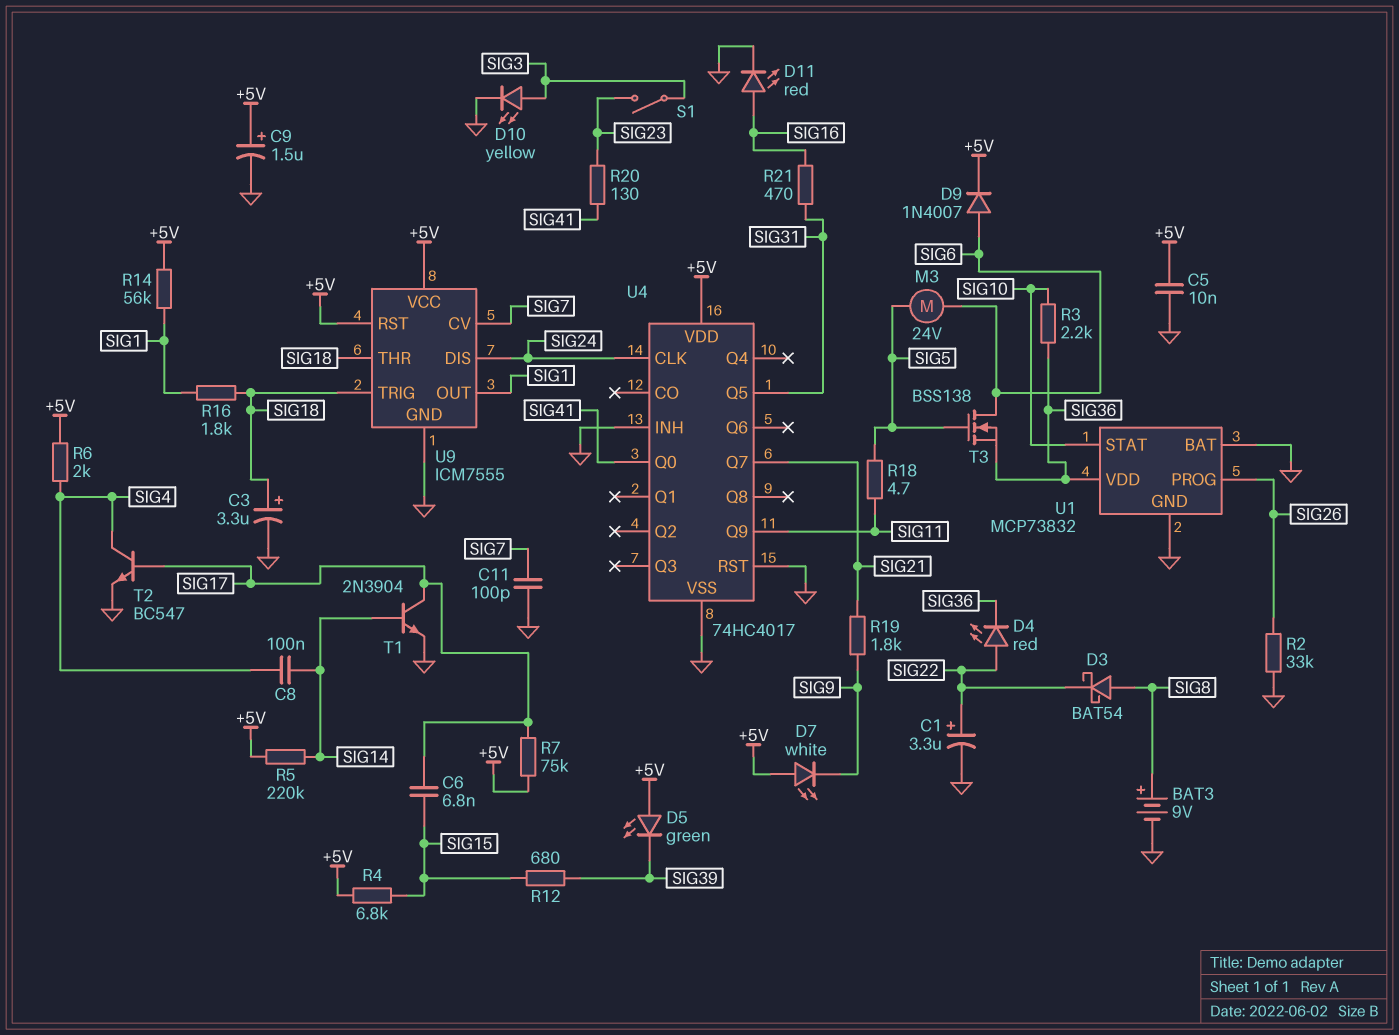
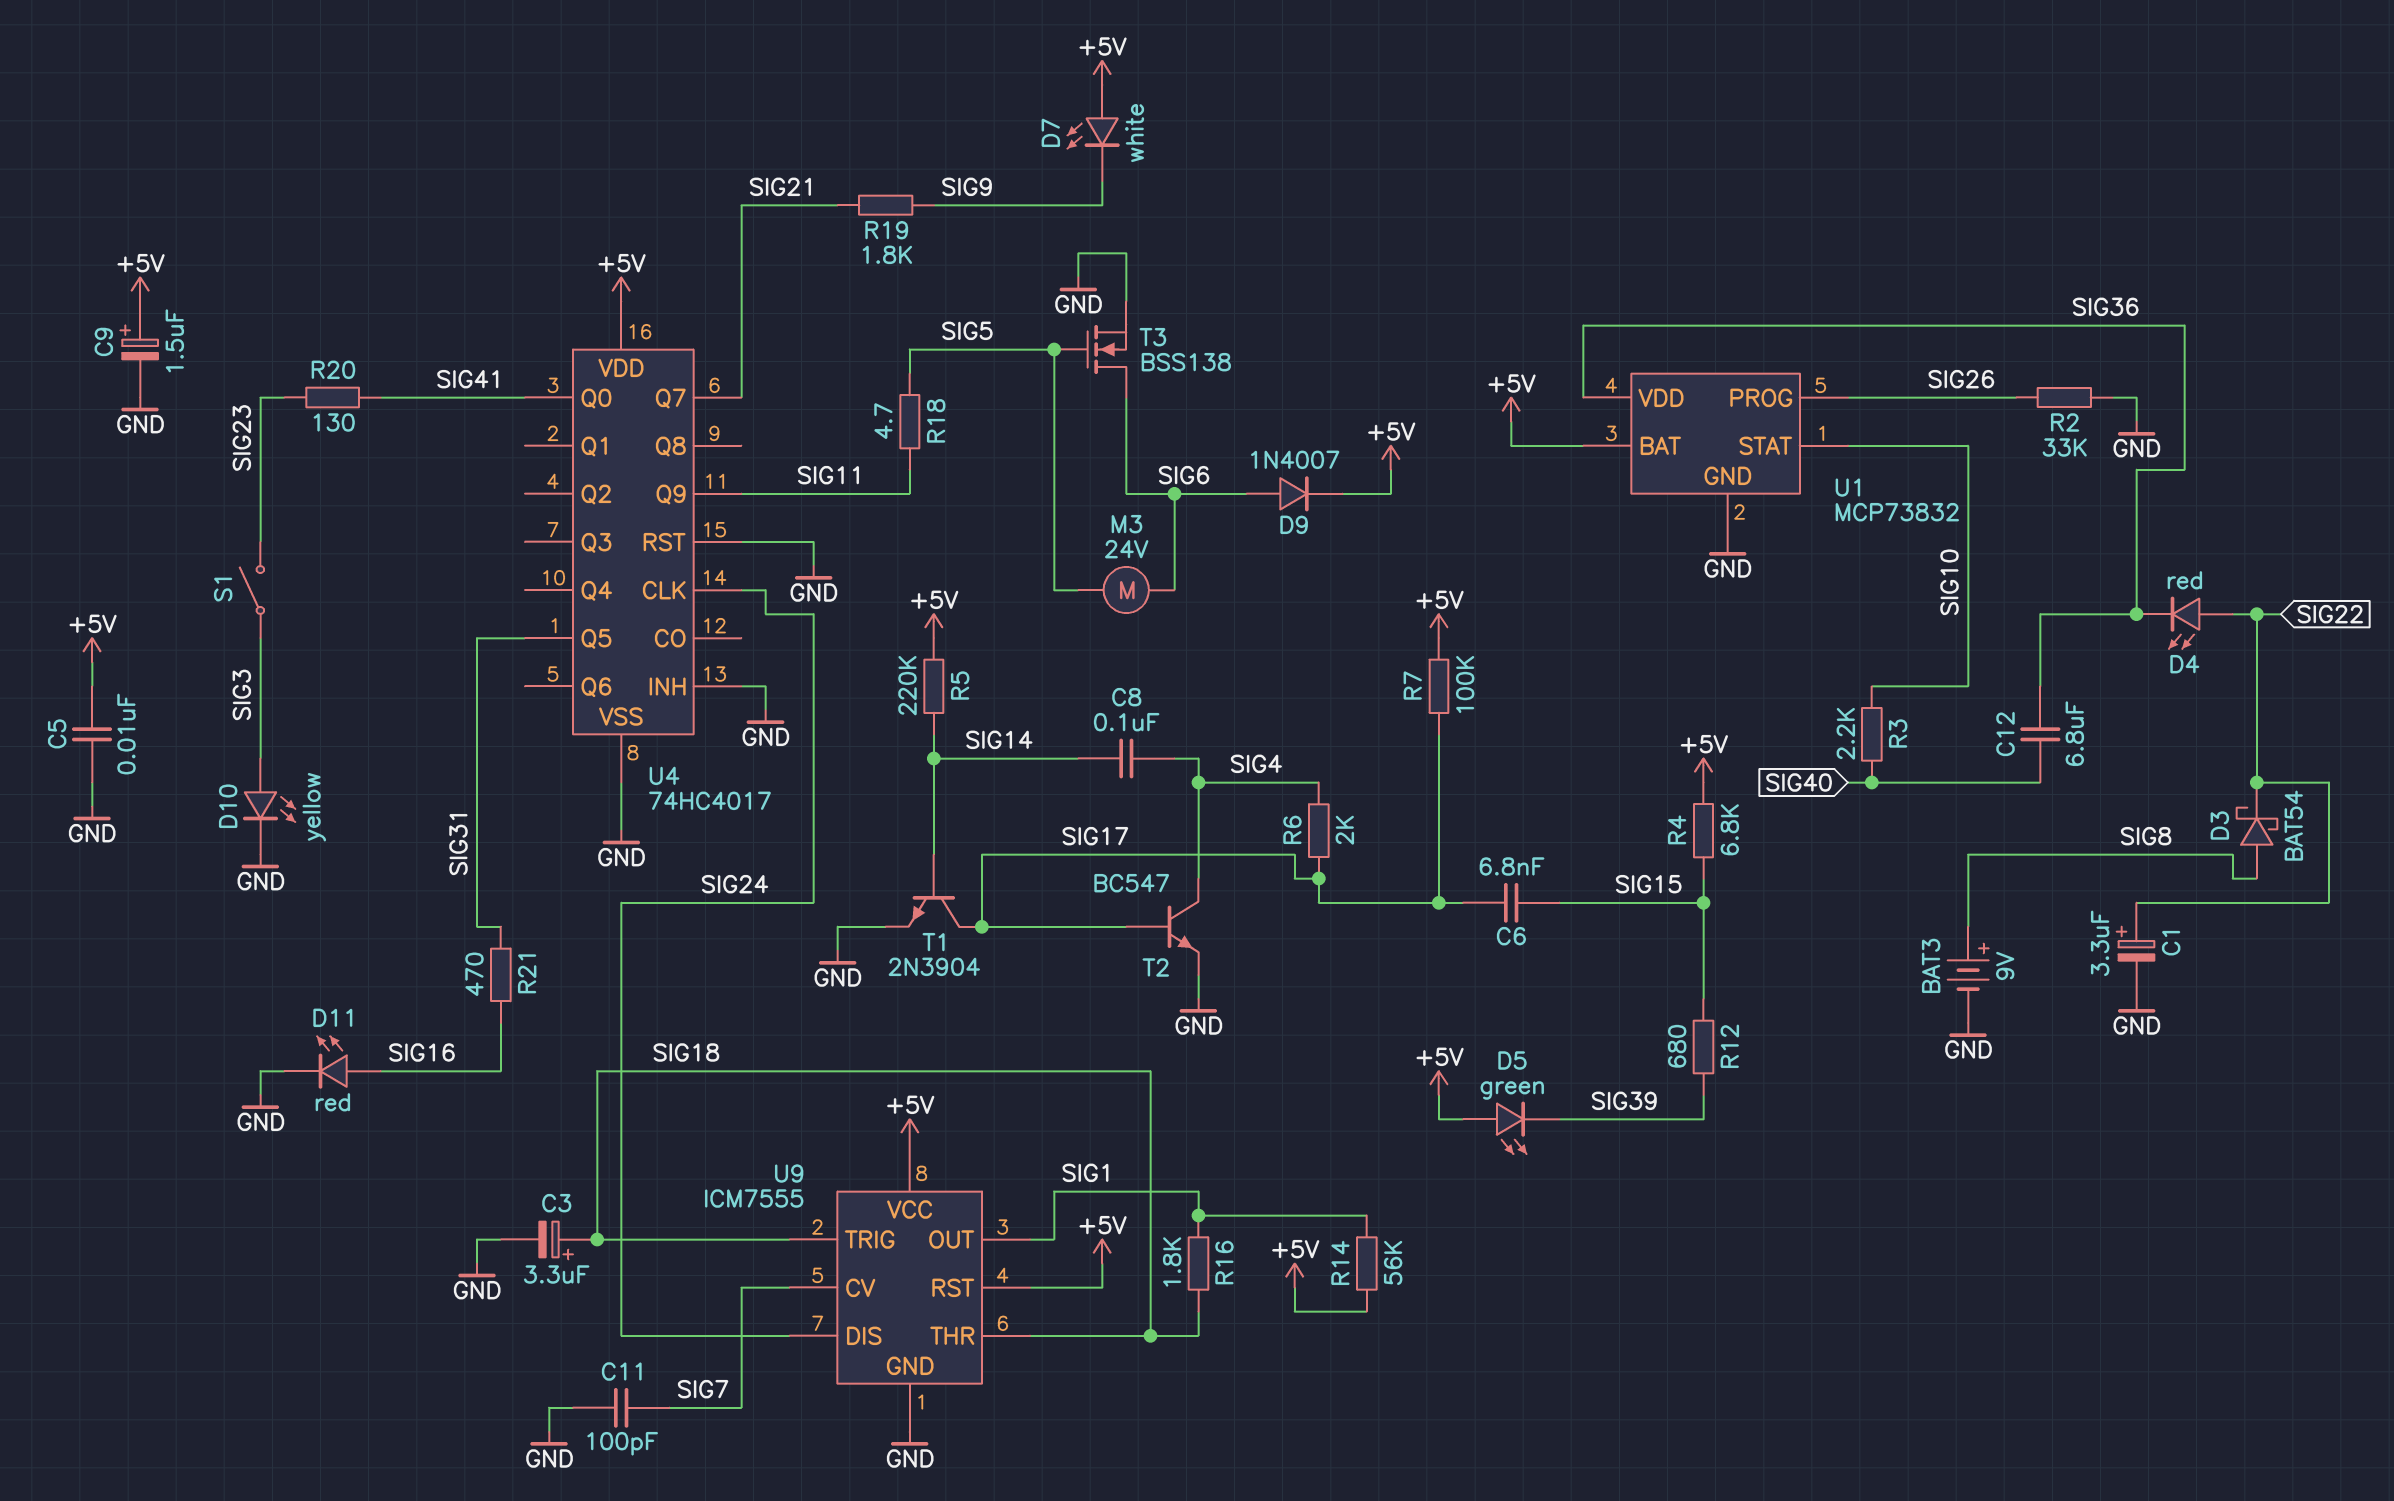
C12: none -> 6.8uF (SIG36, SIG40)
R3: 2.2k (SIG10, SIG36) -> 2.2k (SIG10, SIG40)
R6: 2k (+5V, SIG4) -> 2k (SIG4, SIG17)
R7: 75k (+5V, SIG17) -> 100k (+5V, SIG17)
T3: NMOS BSS138 (G SIG5, D SIG6, S SIG36) -> NMOS BSS138 (G SIG5, D SIG6, S GND)
U1 pin BAT: GND -> +5V

